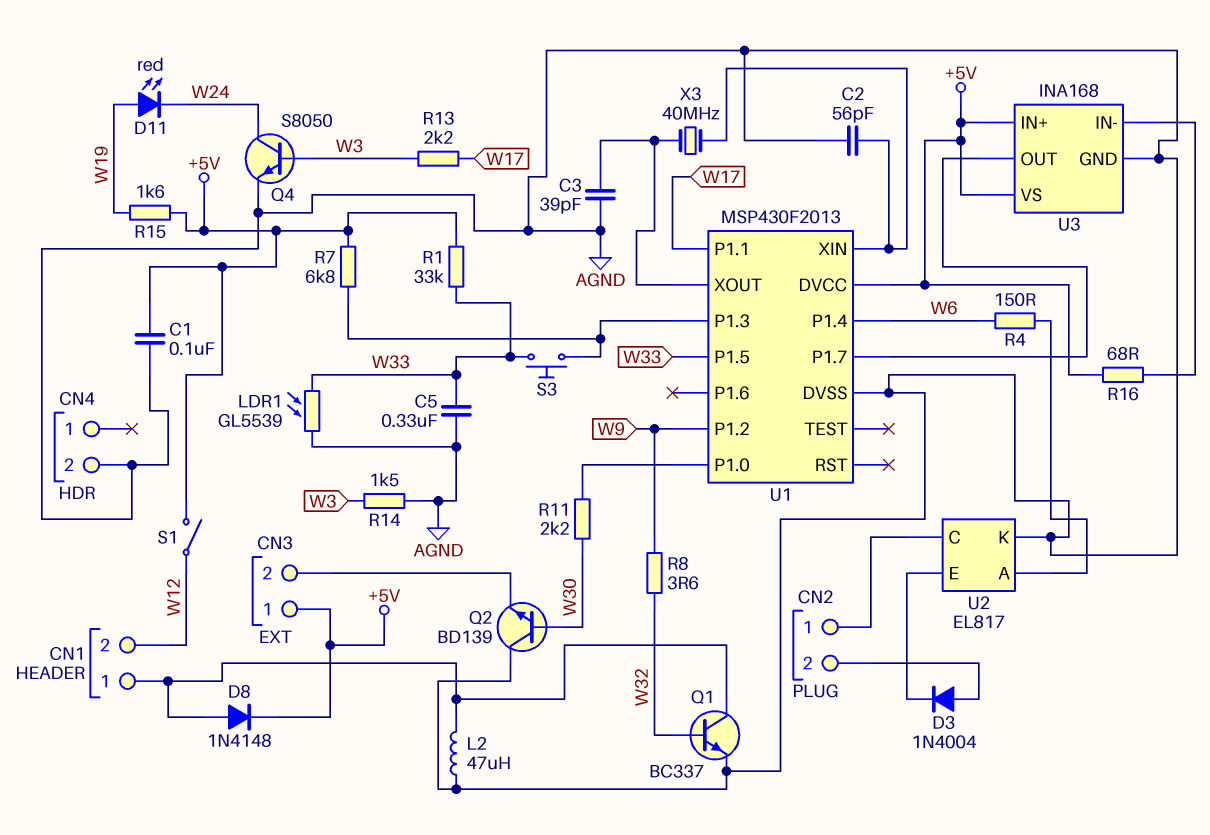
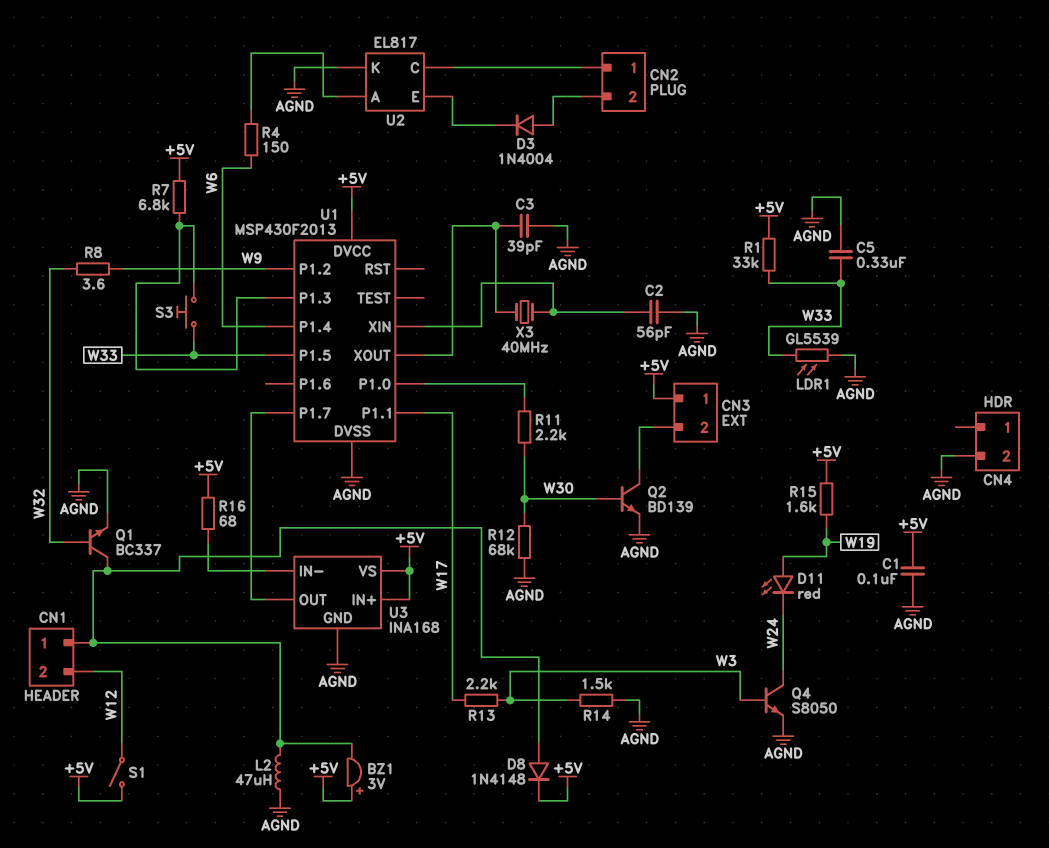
BZ1: none -> buzzer 3V (plus +5V, minus CN1/1)
Q2: NPN BD139 (B W30, C AGND, E CN3/2) -> NPN BD139 (B W30, C CN3/2, E AGND)
R12: none -> 68k (AGND, W30)

